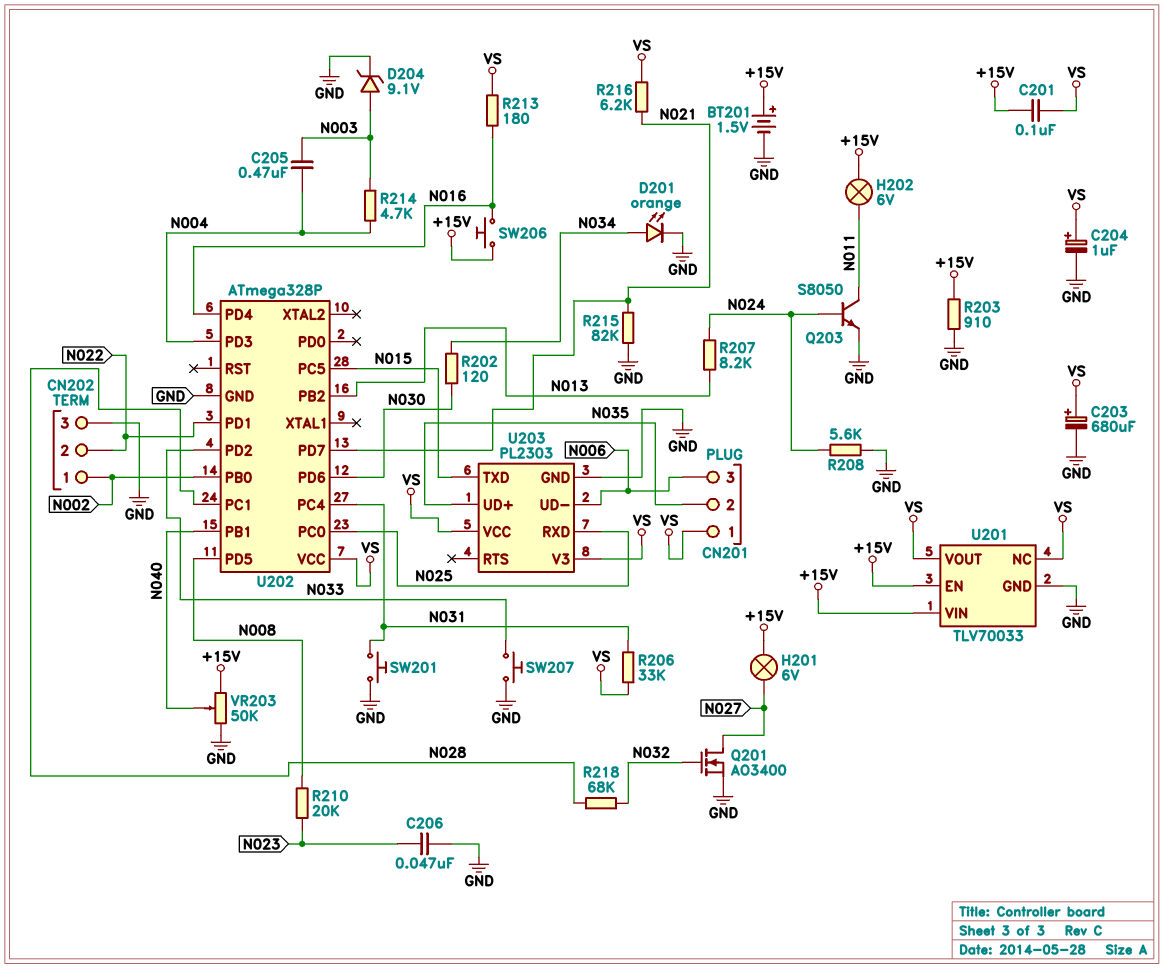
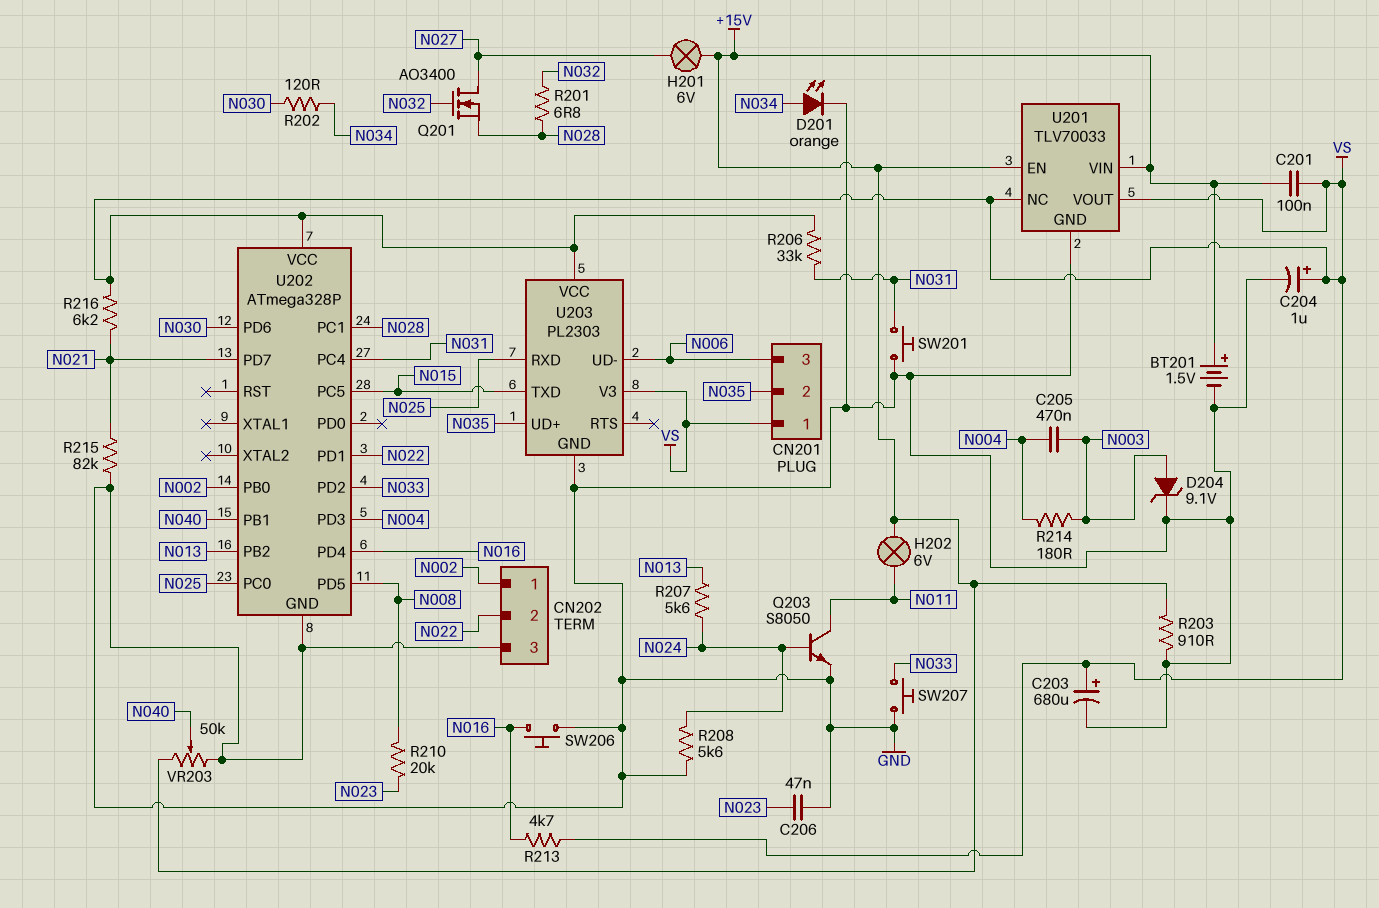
Q201: NMOS AO3400 (G N032, D N027, S GND) -> NMOS AO3400 (G N032, D N027, S N028)
R201: none -> 6.8 (N028, N032)
R207: 8.2k (N013, N024) -> 5.6k (N013, N024)
R213: 180 (N016, VS) -> 4.7k (N016, VS)
R214: 4.7k (N003, N004) -> 180 (N003, N004)
R218: 68k (N028, N032) -> none
SW206: button (+15V, N016) -> button (GND, N016)

